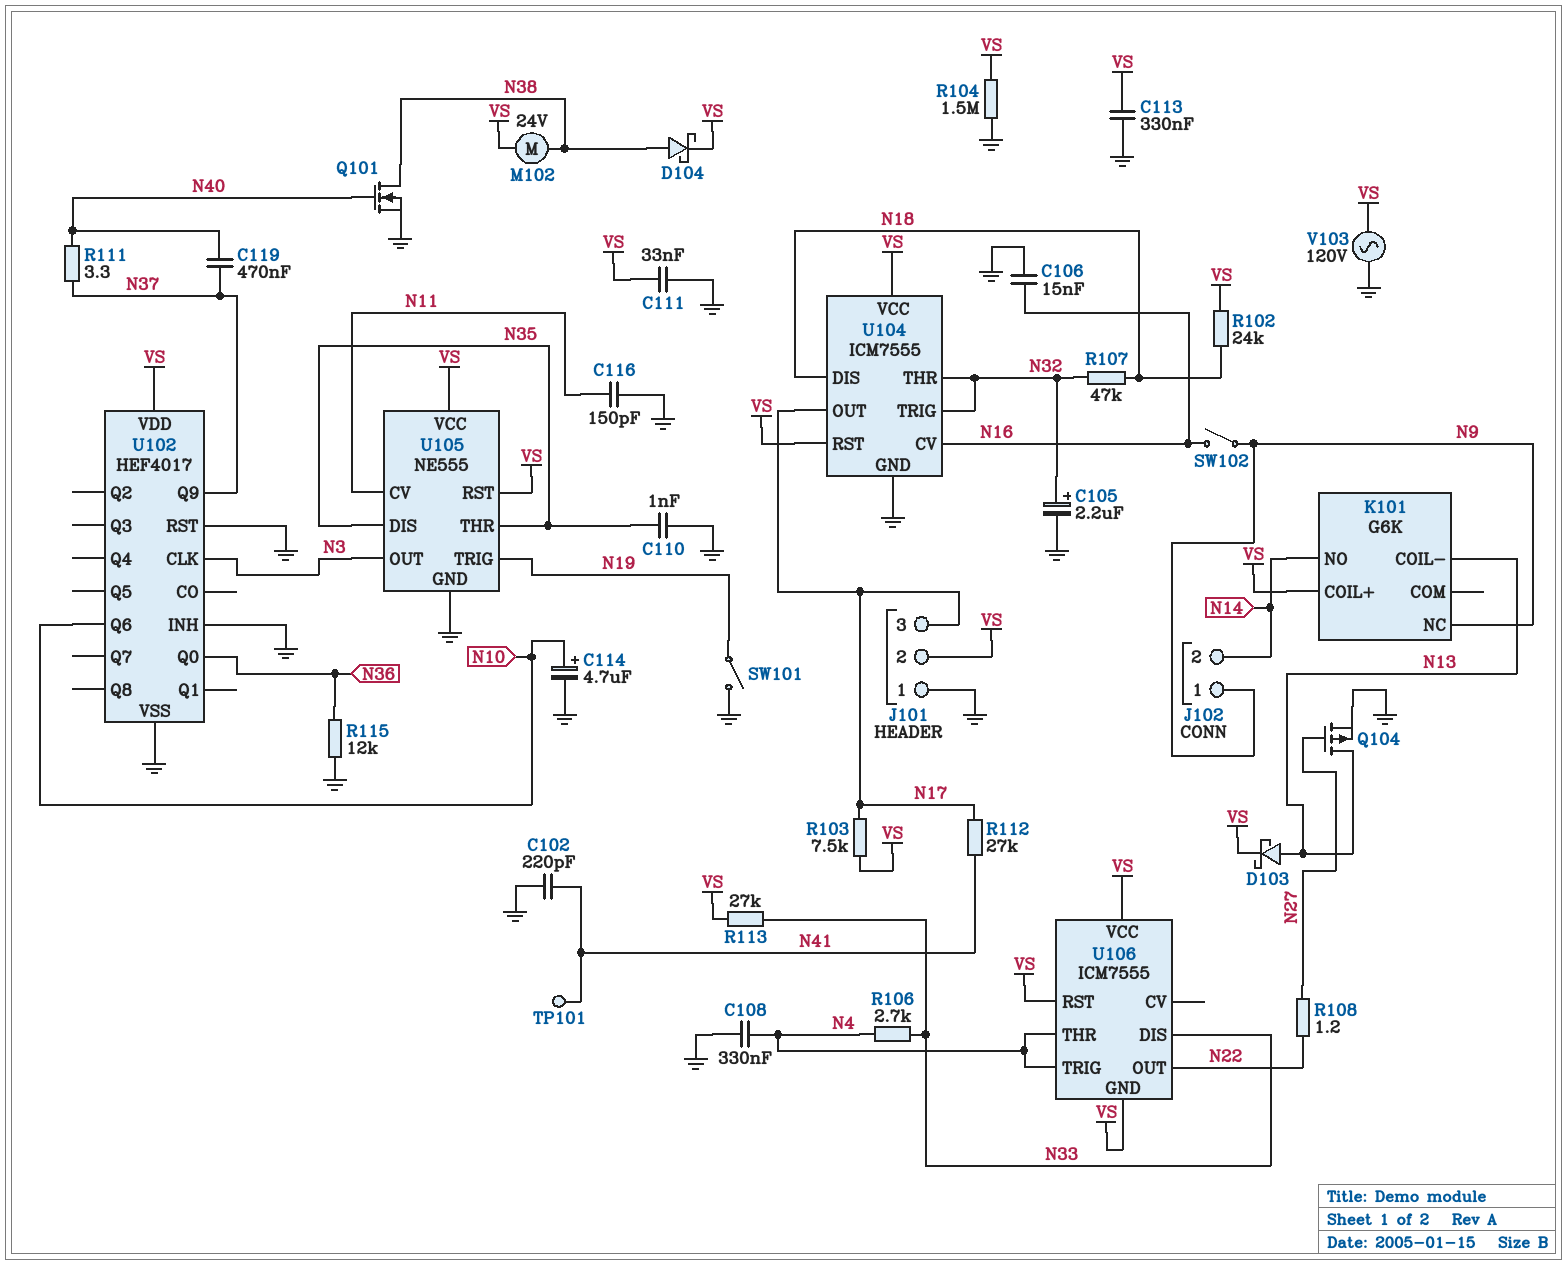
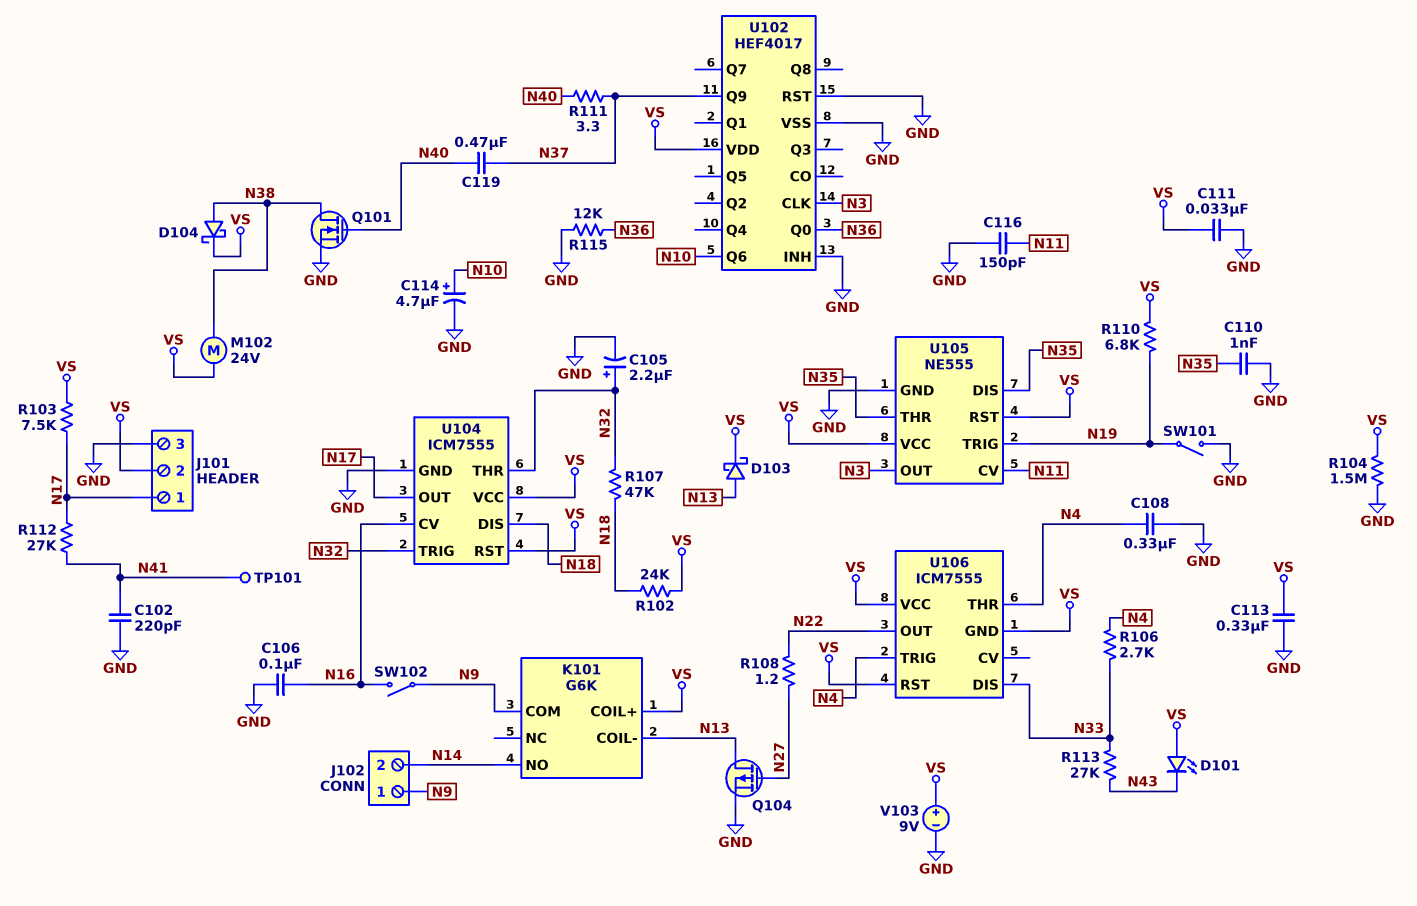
C106: 15nF (GND, N16) -> 100nF (GND, N16)
D101: none -> LED (A VS, K N43)
J101 pin 1: GND -> N17
J101 pin 3: N17 -> GND
K101 pin COM: none -> N9
K101 pin NC: N9 -> none
R110: none -> 6.8k (N19, VS)
R113: 27k (N33, VS) -> 27k (N33, N43)
V103: AC 120V (GND, VS) -> 9V (plus VS, minus GND)

